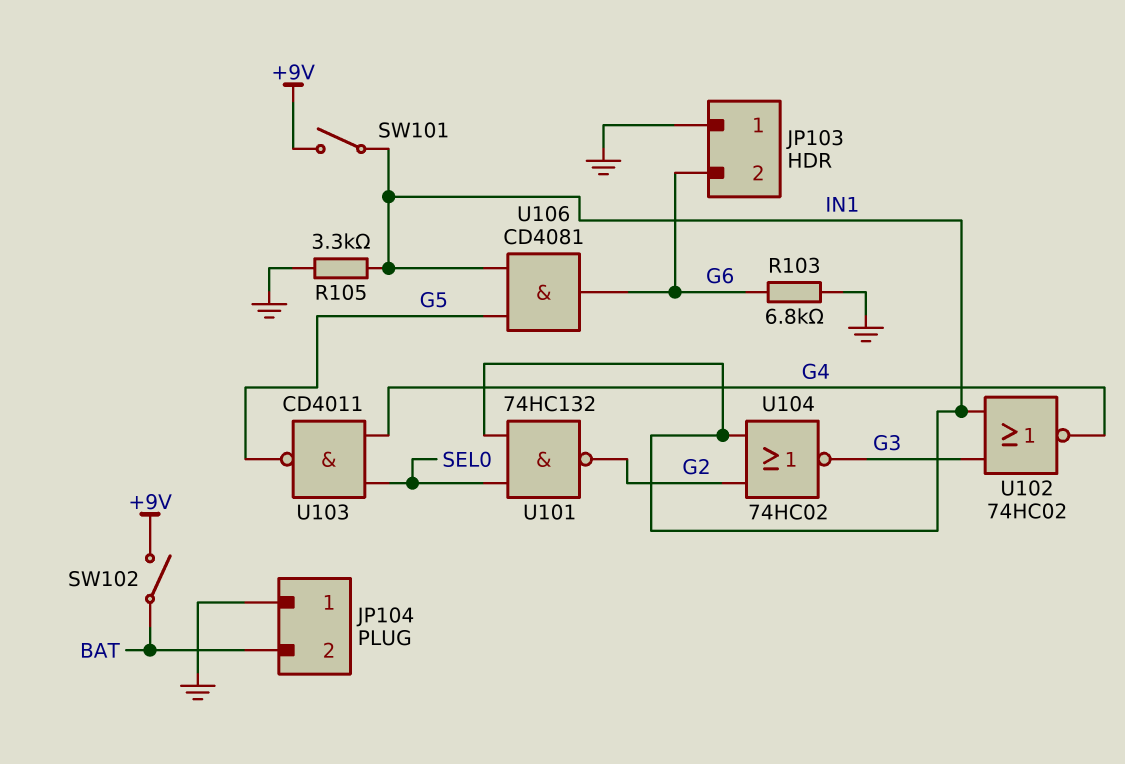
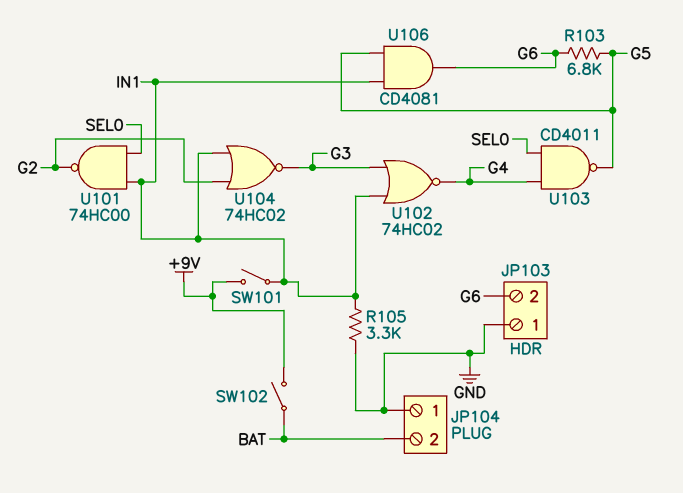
R103: 6.8k (G6, GND) -> 6.8k (G5, G6)
U101: NAND 74HC132 (in IN1, in SEL0, out G2) -> NAND 74HC00 (in IN1, in SEL0, out G2)

